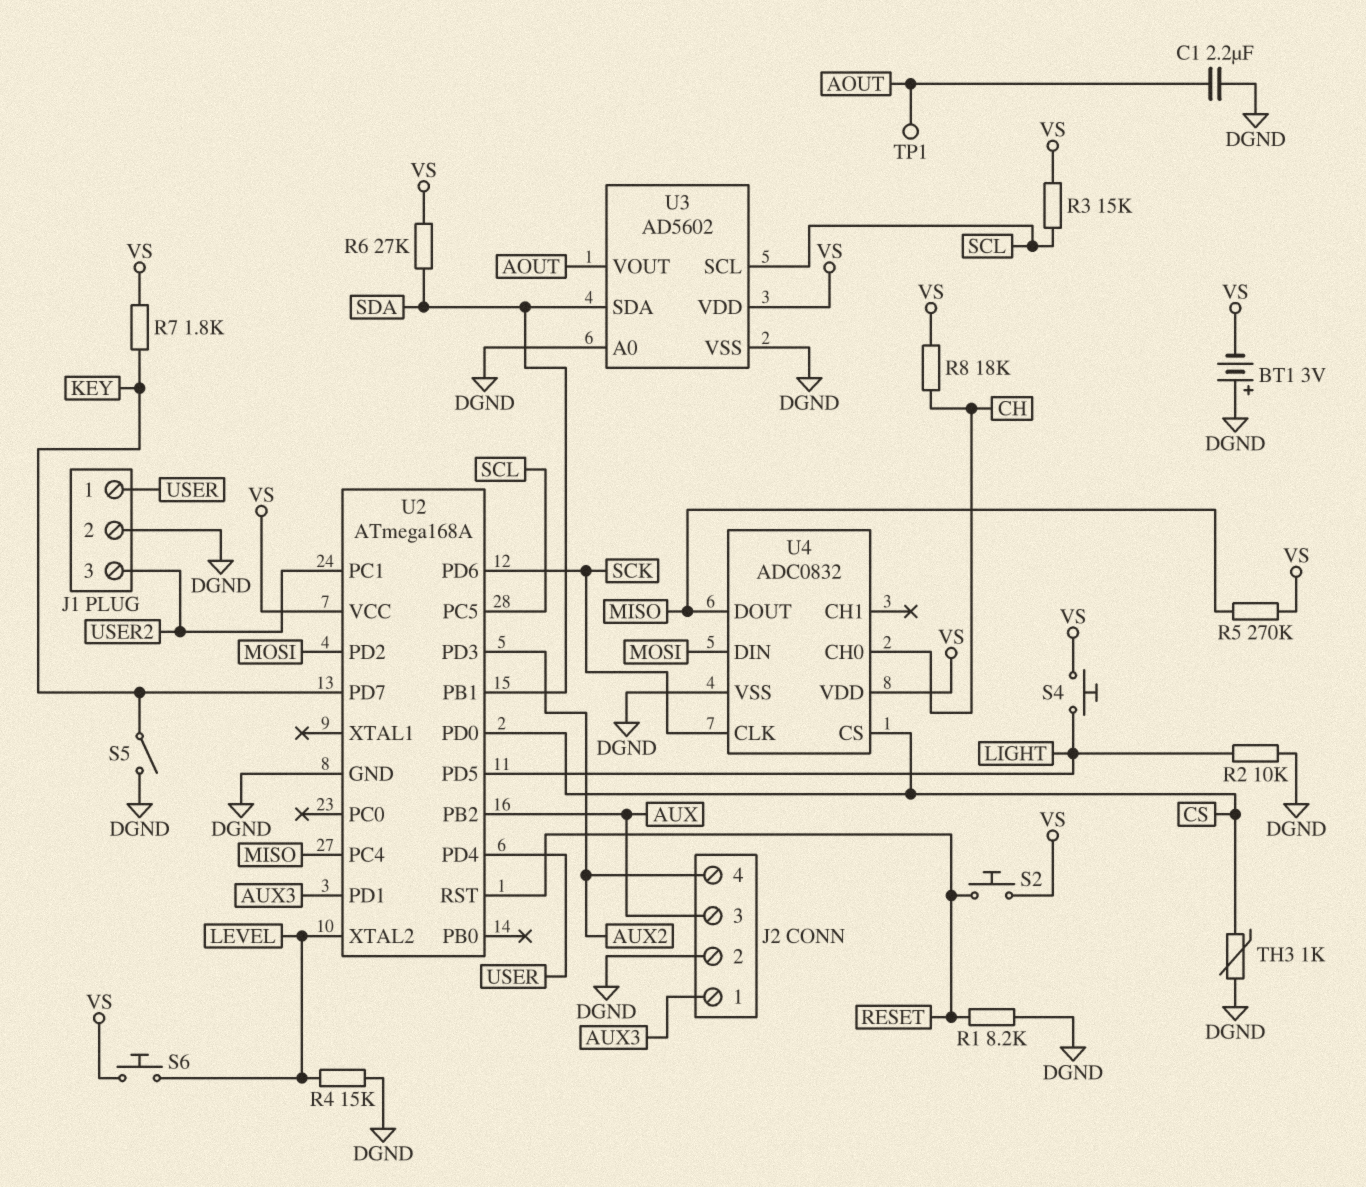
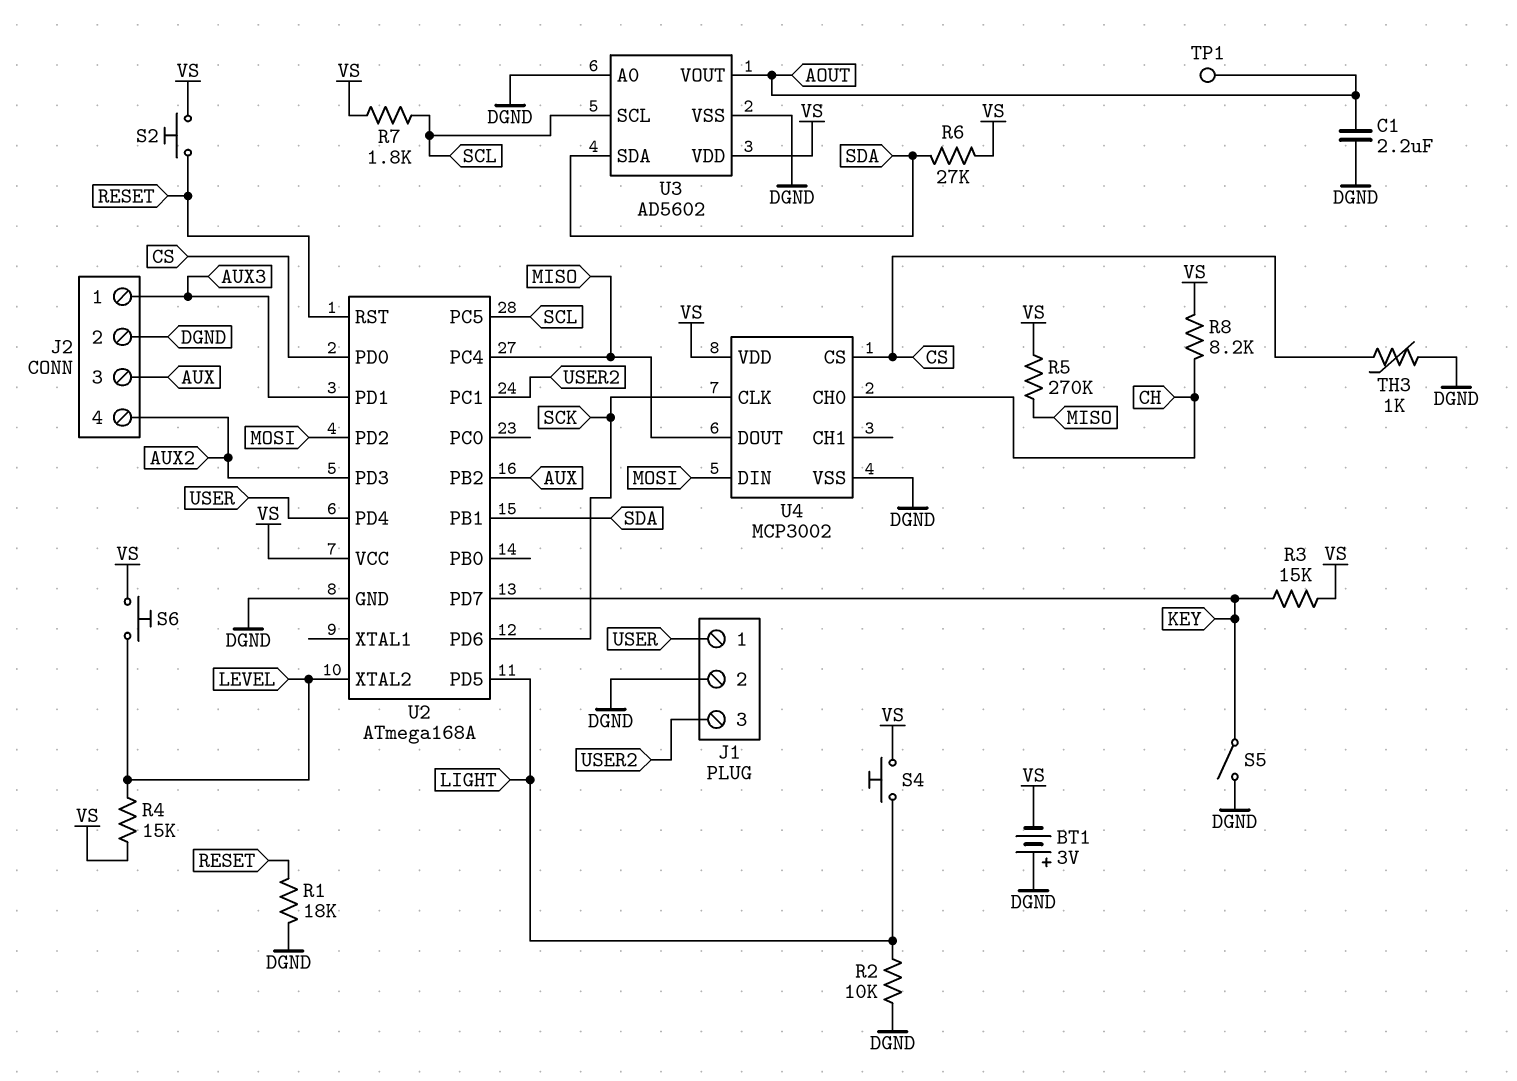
R1: 8.2k (DGND, RESET) -> 18k (DGND, RESET)
R3: 15k (SCL, VS) -> 15k (KEY, VS)
R4: 15k (DGND, LEVEL) -> 15k (LEVEL, VS)
R7: 1.8k (KEY, VS) -> 1.8k (SCL, VS)
R8: 18k (CH, VS) -> 8.2k (CH, VS)
U4: ADC0832 -> MCP3002

